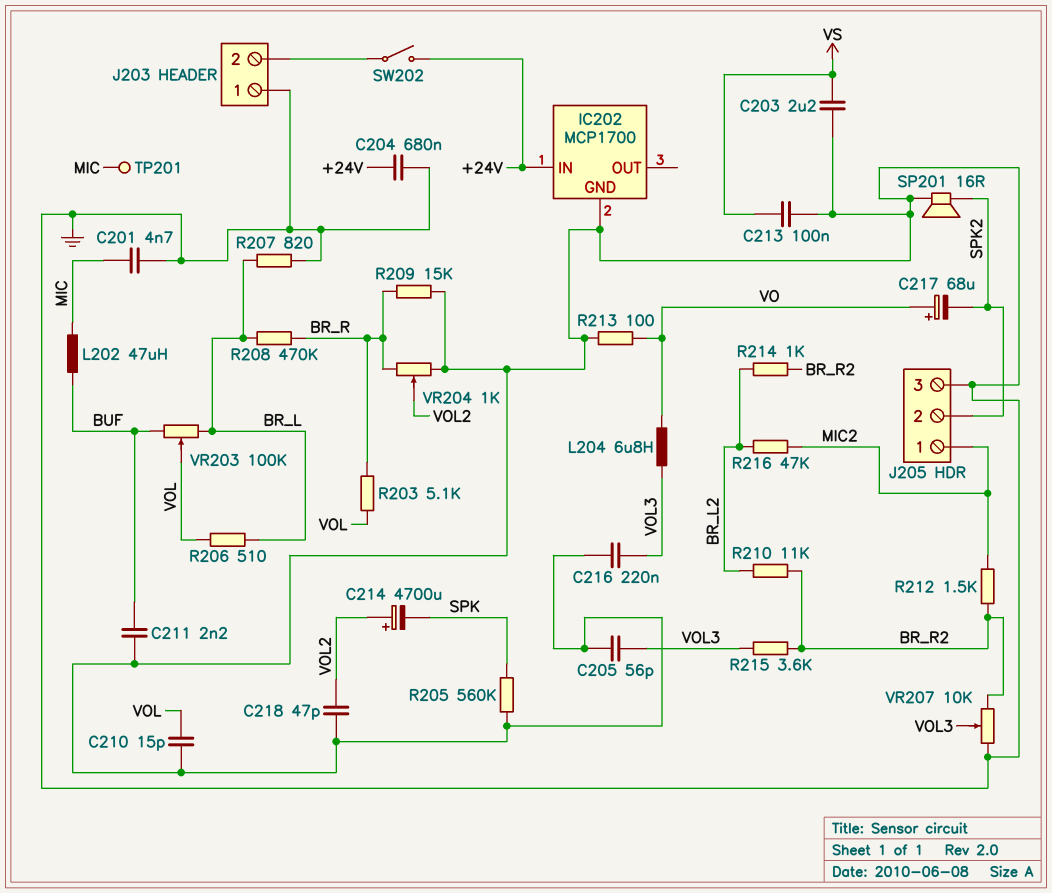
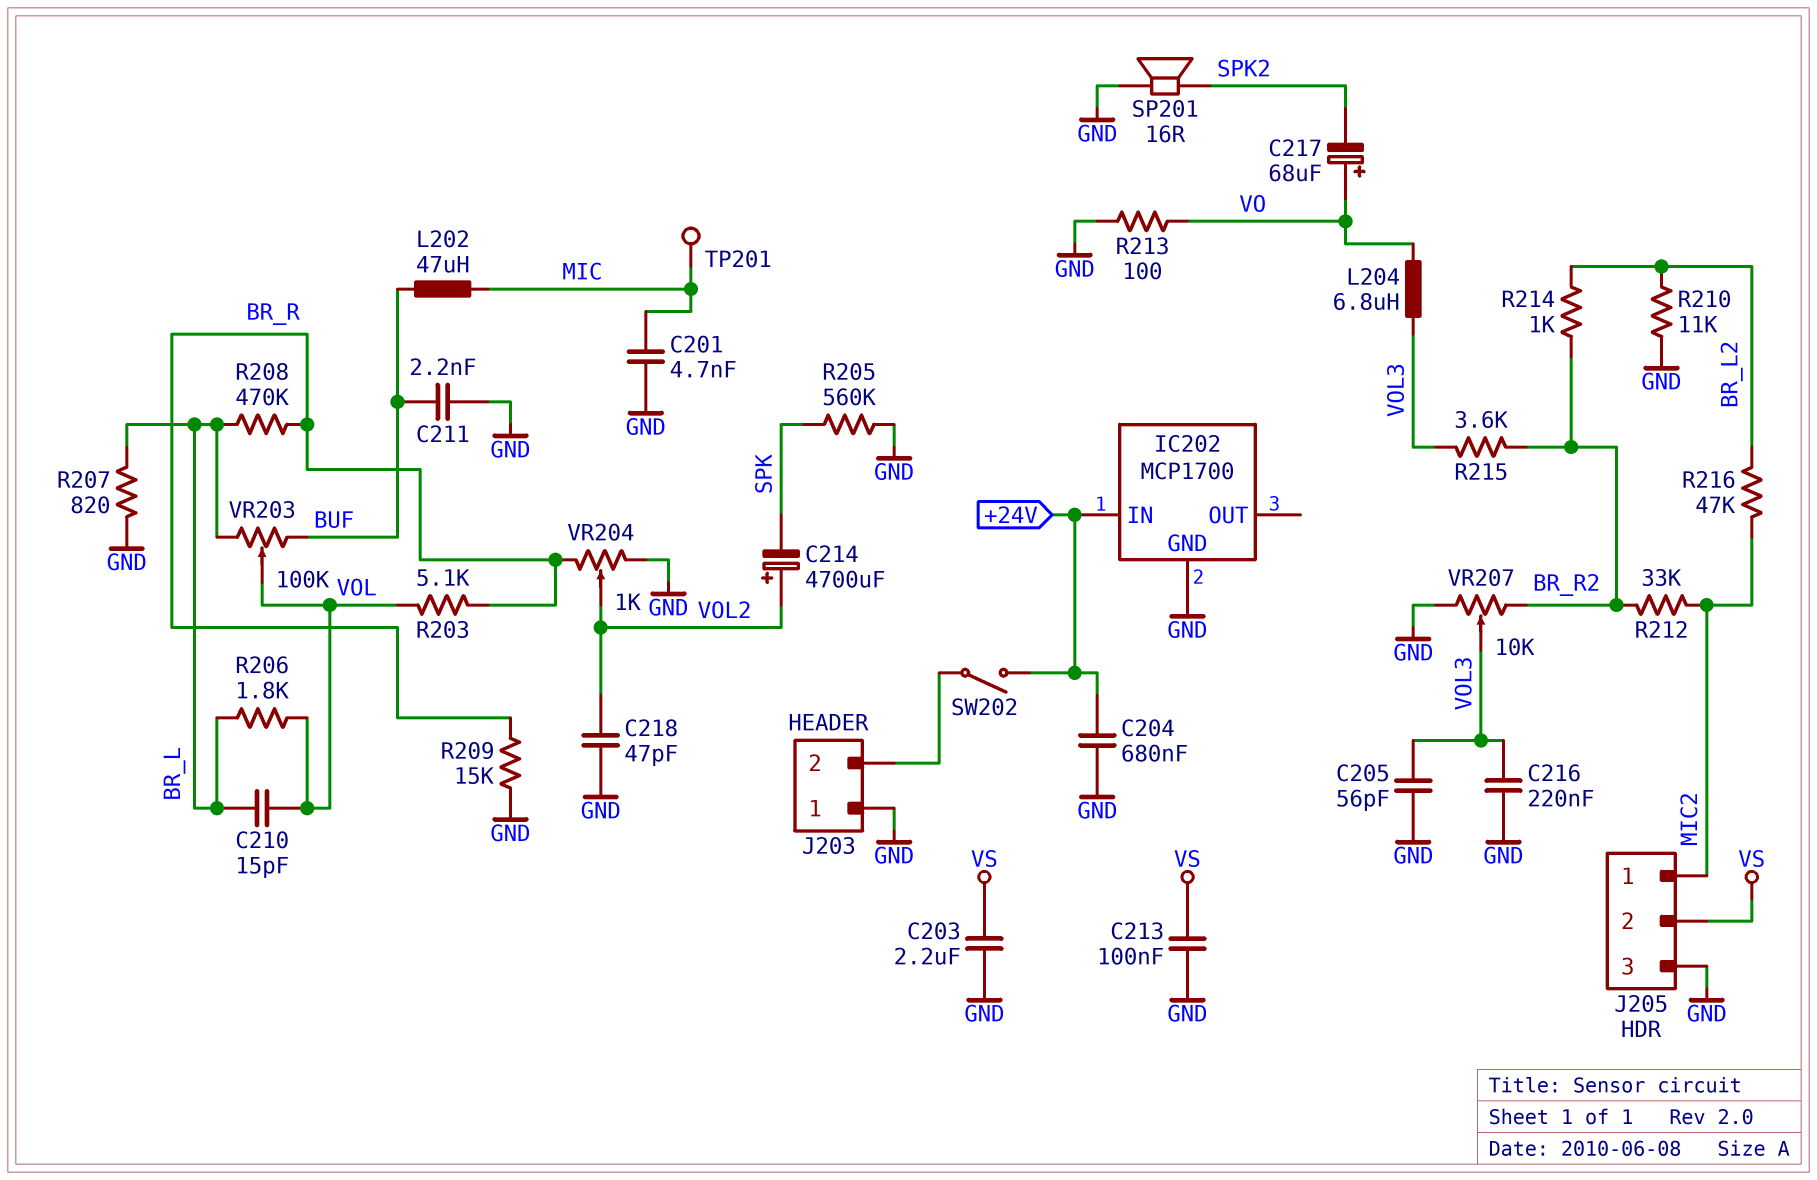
C210: 15pF (GND, VOL) -> 15pF (BR_L, VOL)
J205 pin 2: SPK2 -> VS
R206: 510 (BR_L, VOL) -> 1.8k (BR_L, VOL)
R210: 11k (BR_L2, BR_R2) -> 11k (BR_L2, GND)
R212: 1.5k (BR_R2, MIC2) -> 33k (BR_R2, MIC2)

